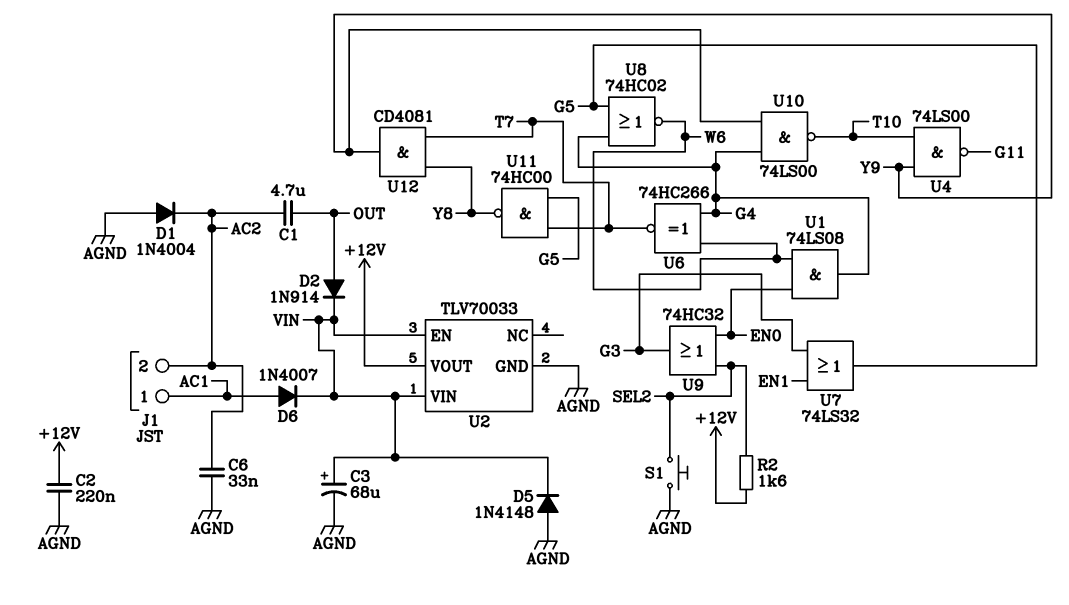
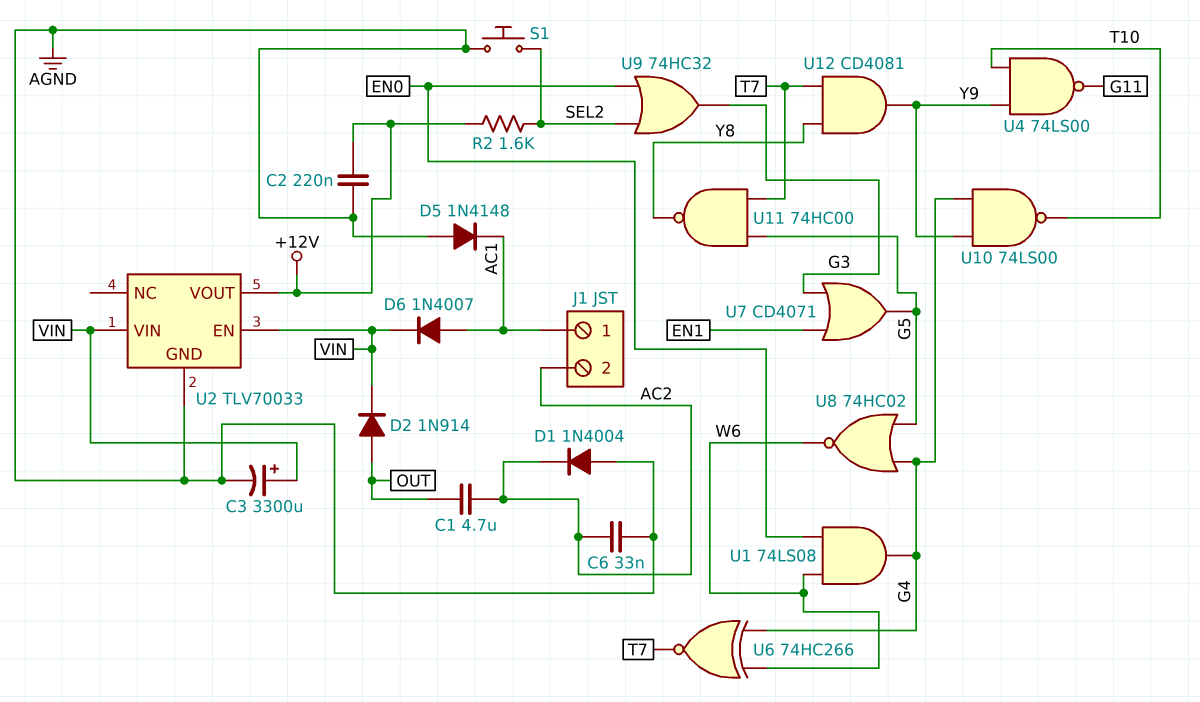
C3: 68uF (plus VIN, minus AGND) -> 3300uF (plus VIN, minus AGND)
D5: diode 1N4148 (A AGND, K VIN) -> diode 1N4148 (A AGND, K AC1)
U7: OR 74LS32 (in EN1, in G3, out G5) -> OR CD4071 (in EN1, in G3, out G5)

